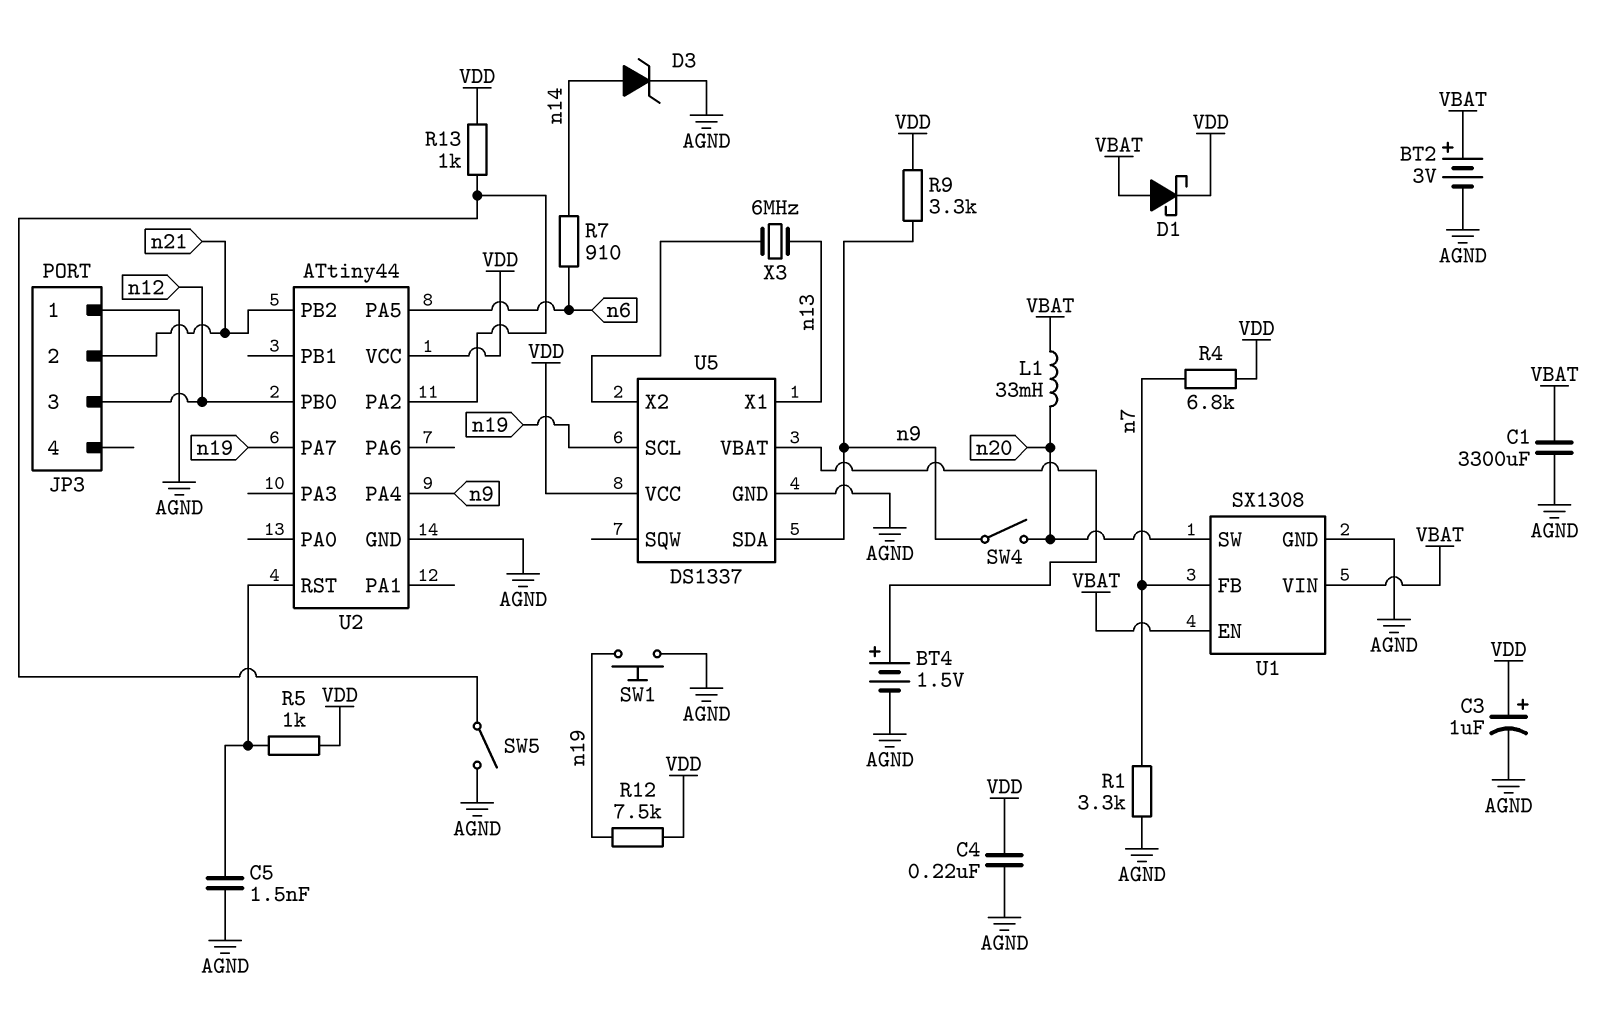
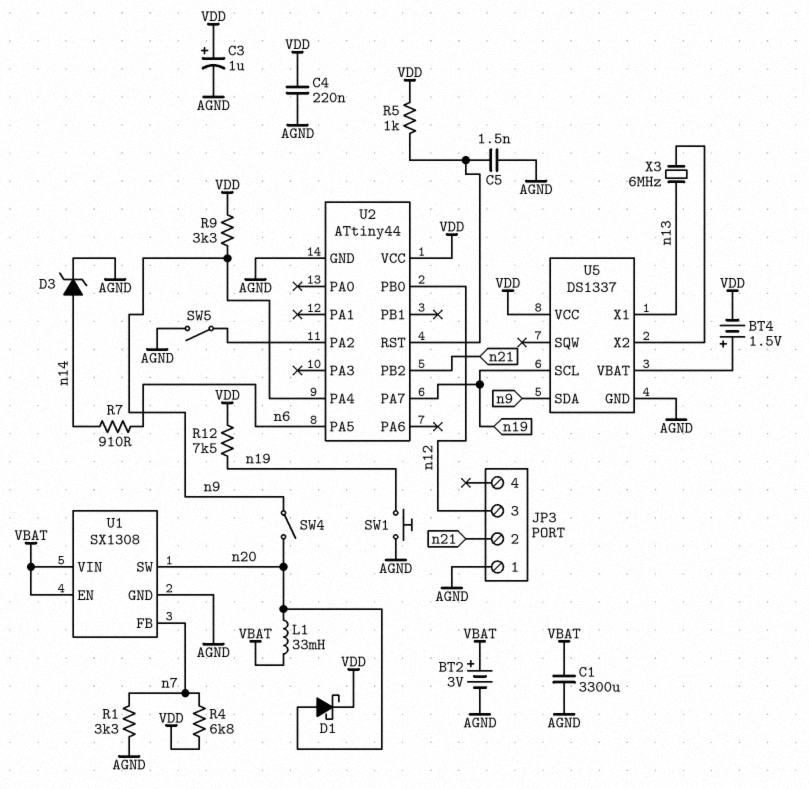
BT4: 1.5V (plus U5/VBAT, minus AGND) -> 1.5V (plus U5/VBAT, minus VDD)
D1: schottky (A VBAT, K VDD) -> schottky (A n20, K VDD)
R13: 1k (U2/PA2, VDD) -> none

